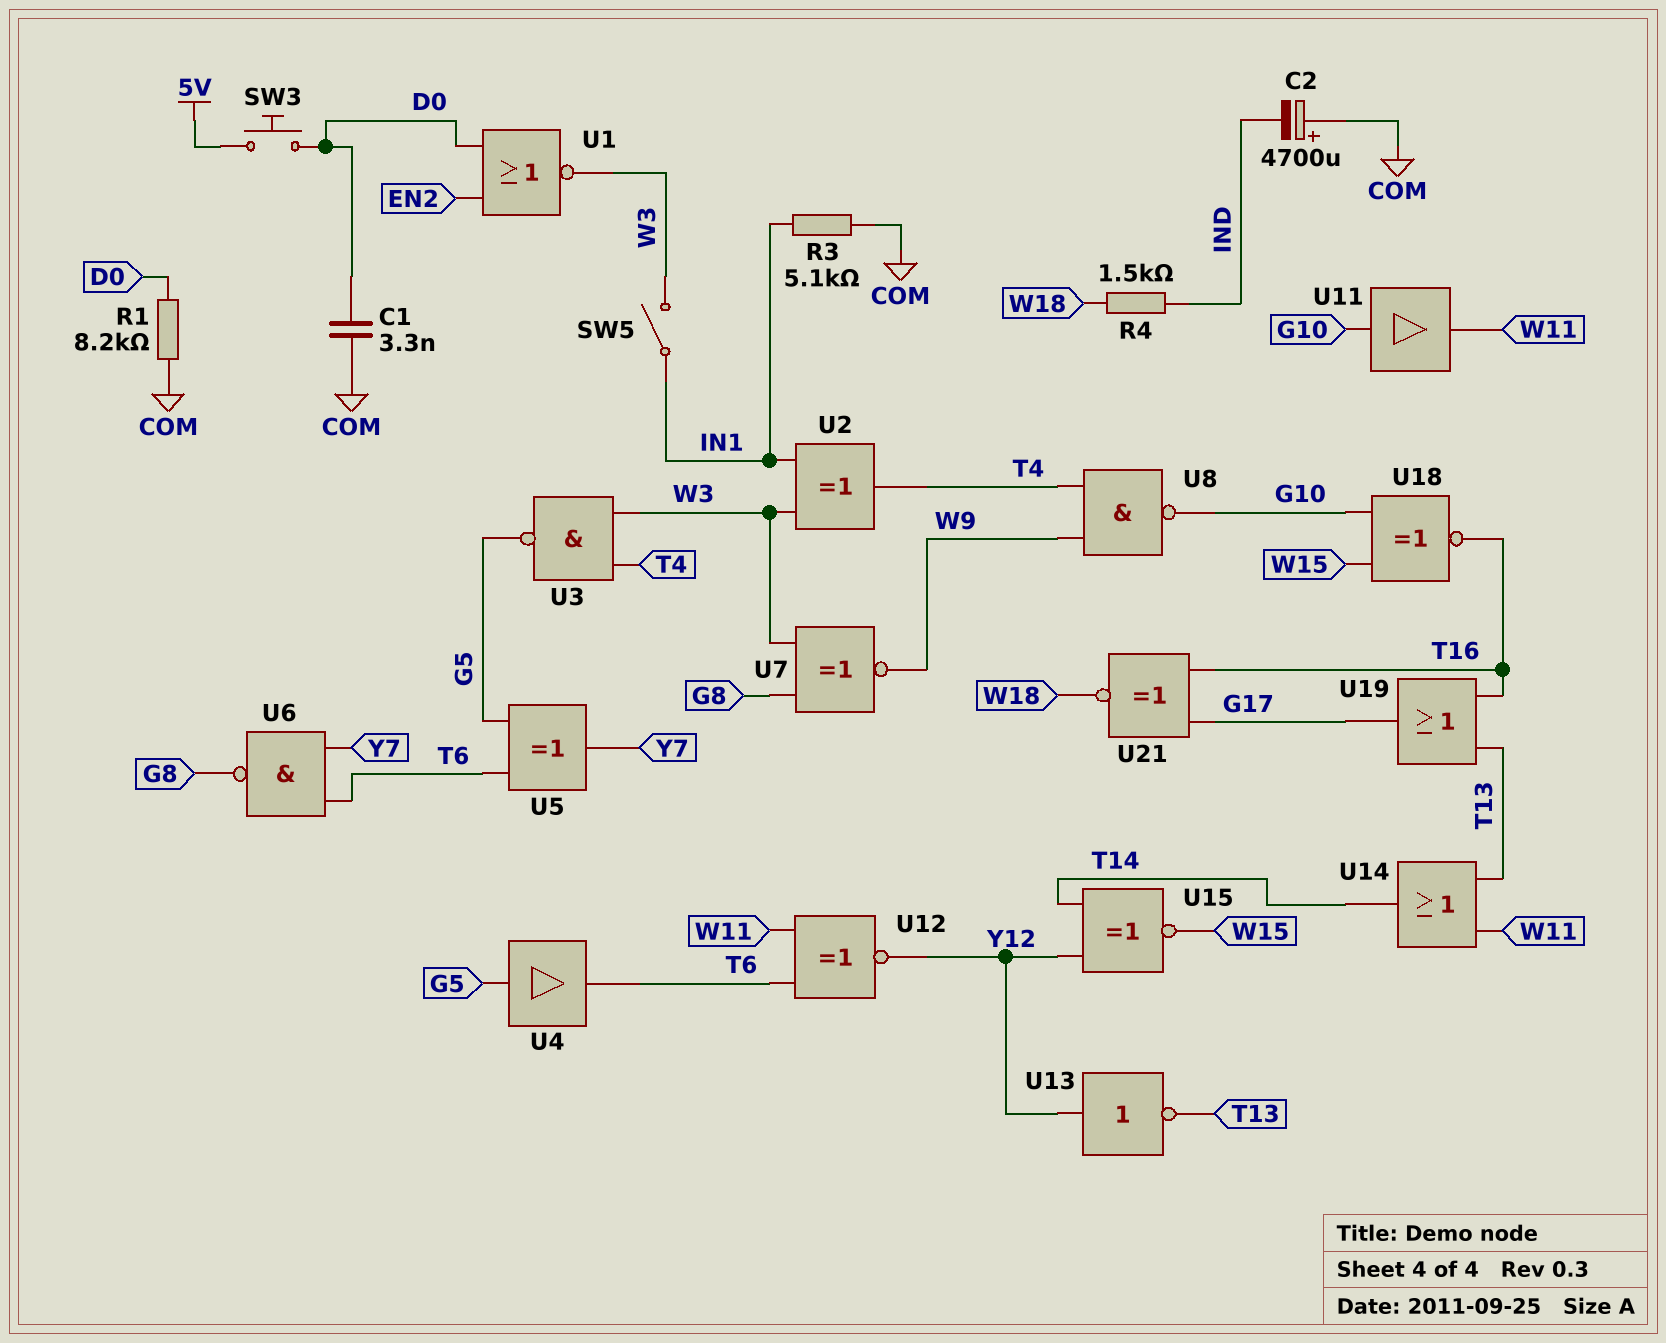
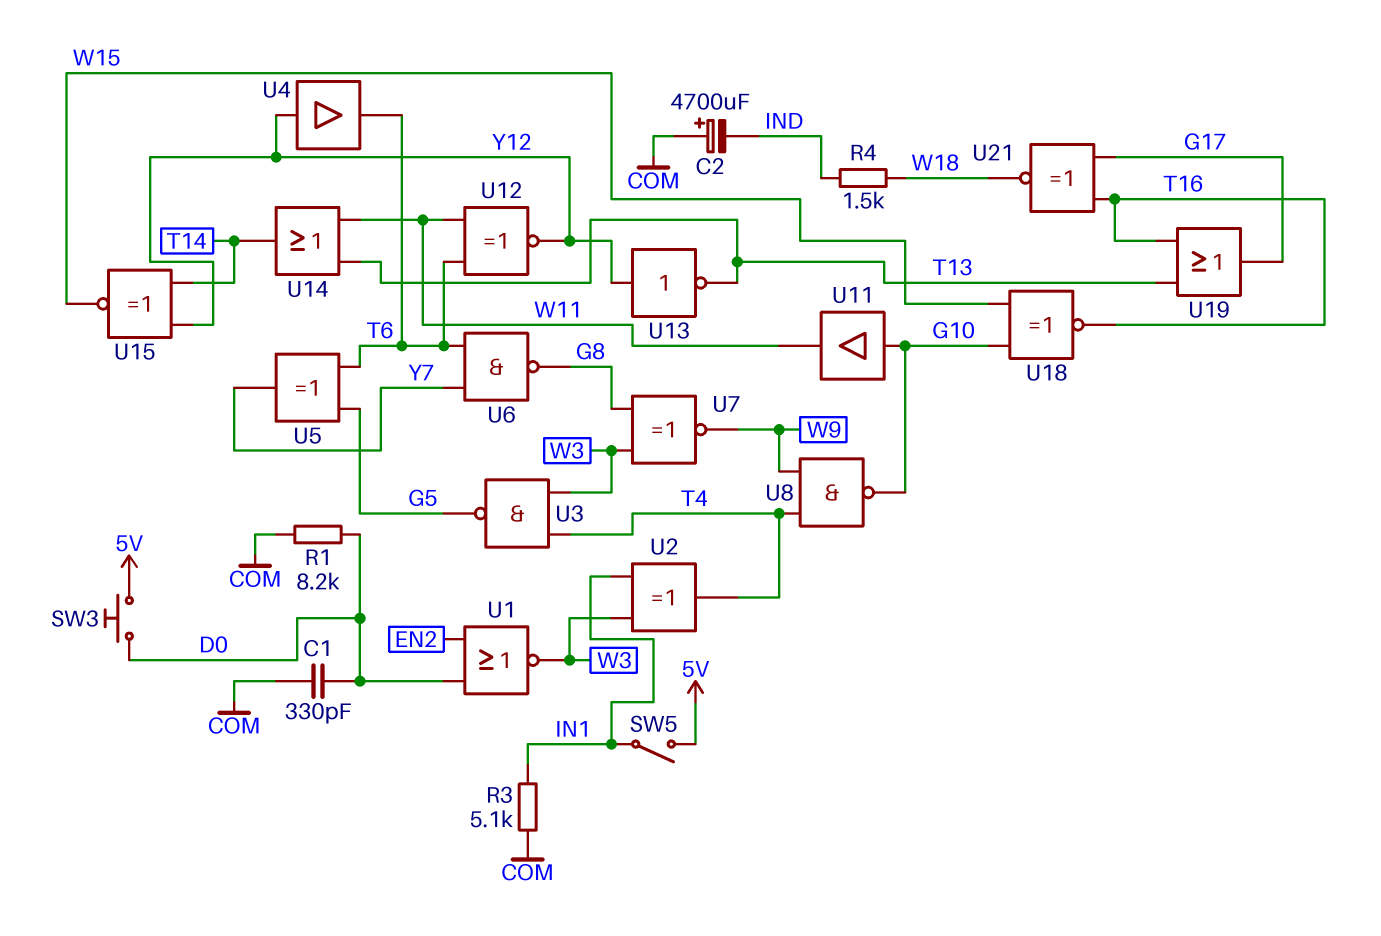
C1: 3.3nF (COM, D0) -> 330pF (COM, D0)
SW5: switch (IN1, W3) -> switch (5V, IN1)
U4: buffer (in G5, out T6) -> buffer (in Y12, out T6)

